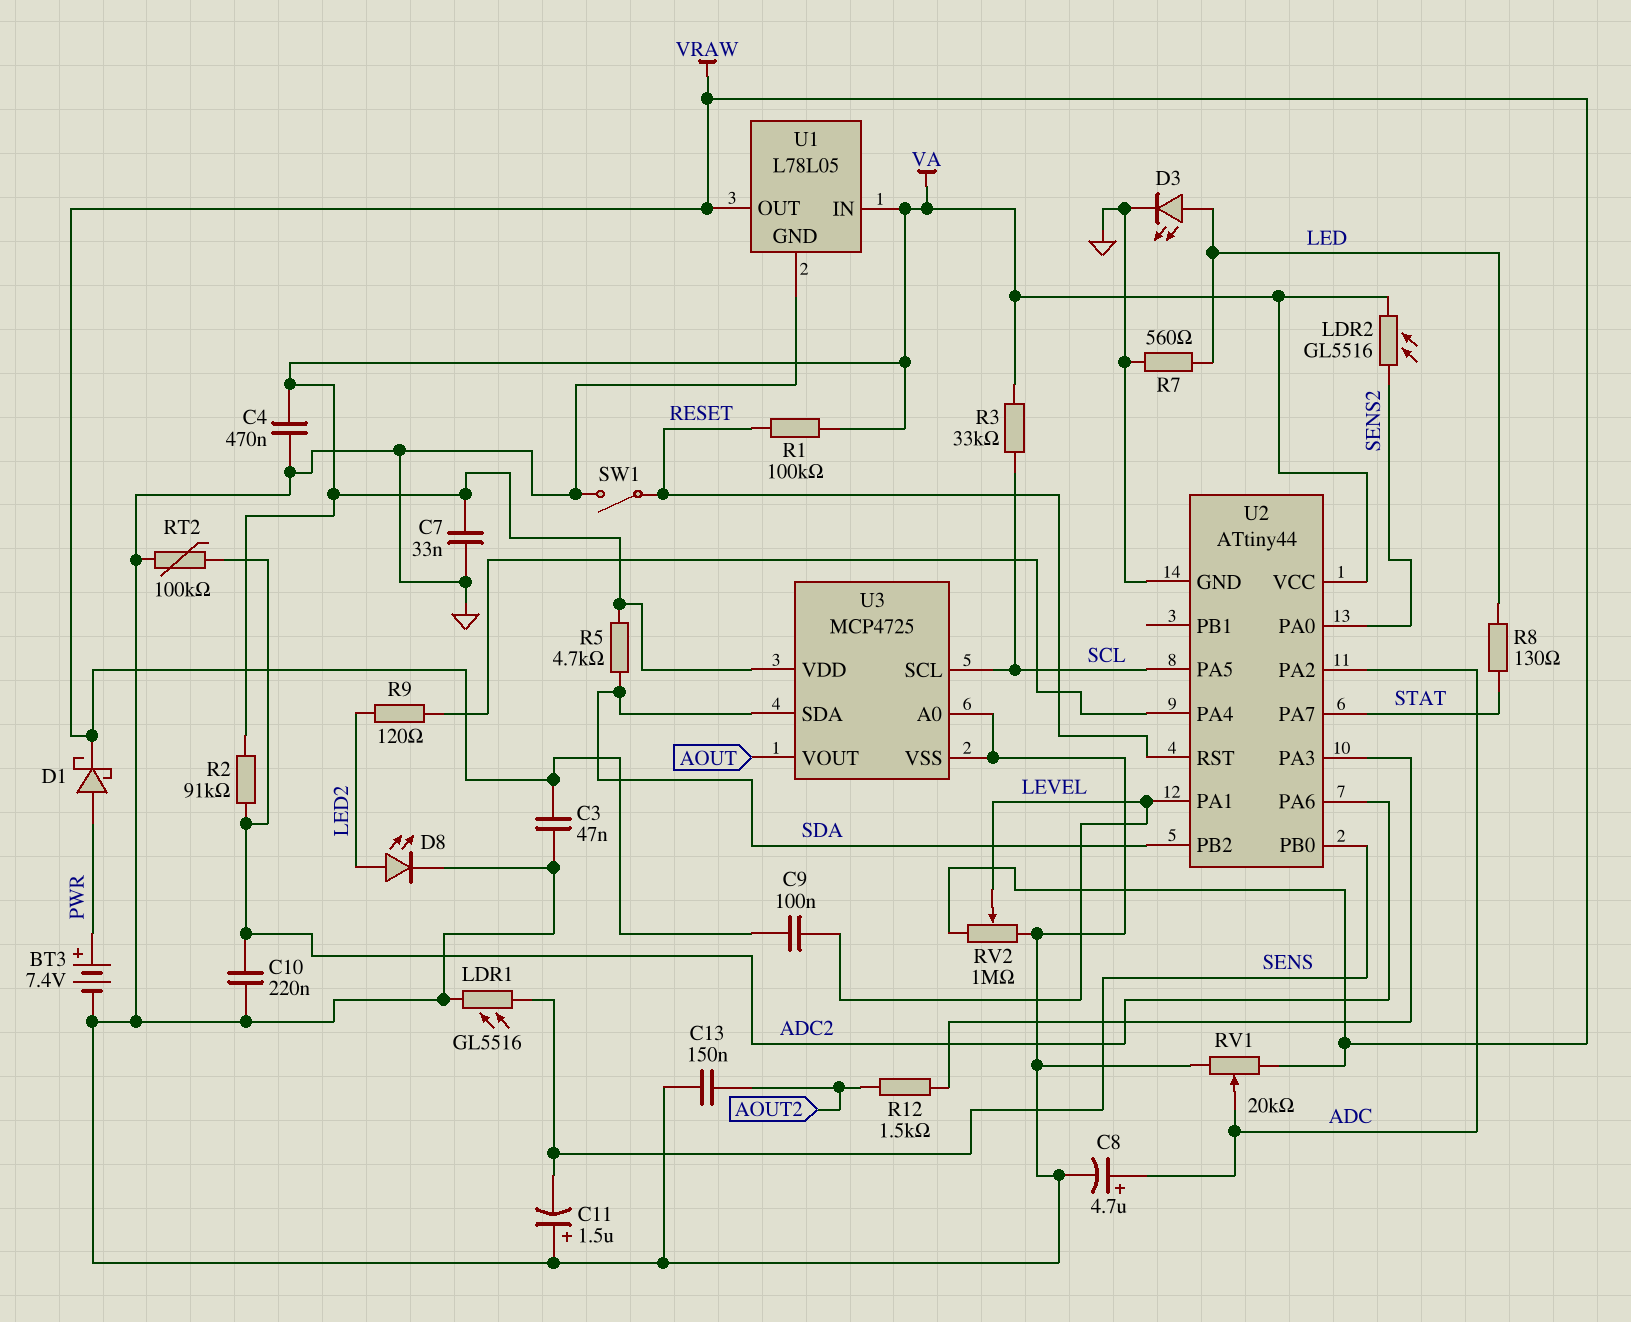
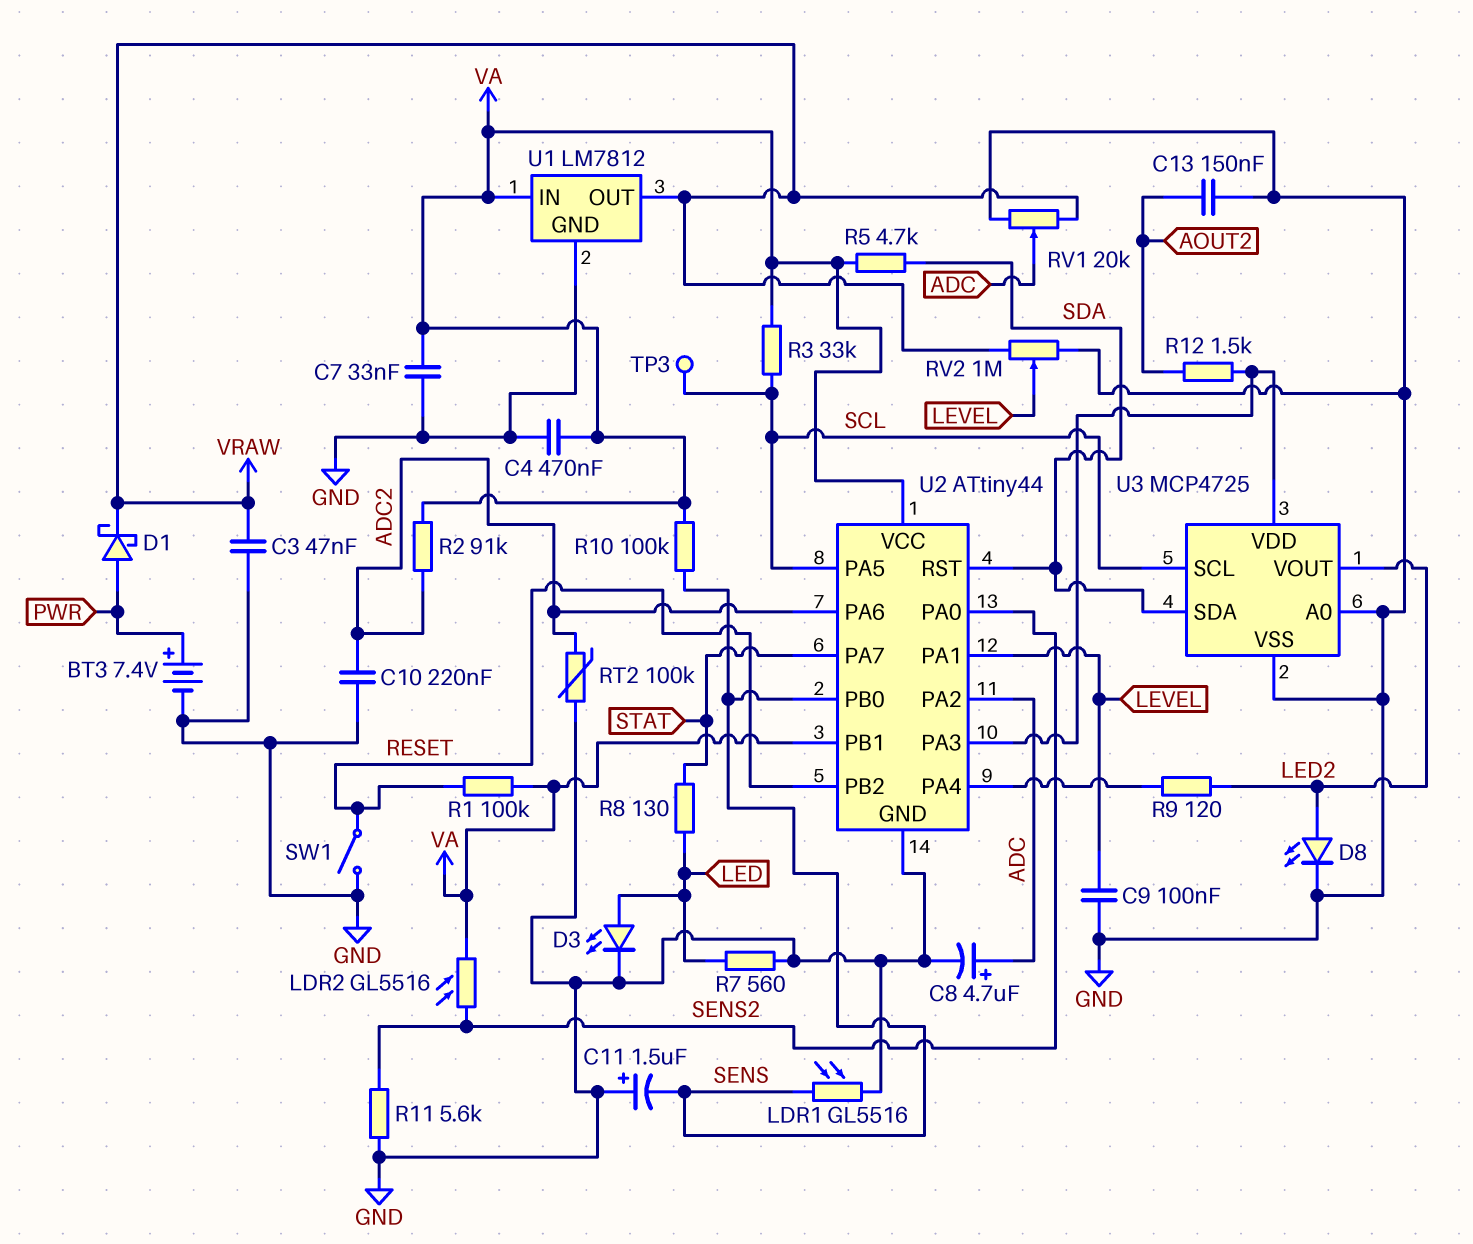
C9: 100nF (LEVEL, VRAW) -> 100nF (GND, LEVEL)
R10: none -> 100k (SENS, VA)
R11: none -> 5.6k (GND, SENS2)
TP3: none -> test point (SCL)
U1: L78L05 -> LM7812
U2 pin PB1: none -> VA
U2 pin PB2: SDA -> RESET
U2 pin RST: RESET -> SDA
U3 pin VDD: VA -> U2/PA3
U3 pin VOUT: AOUT -> LED2

